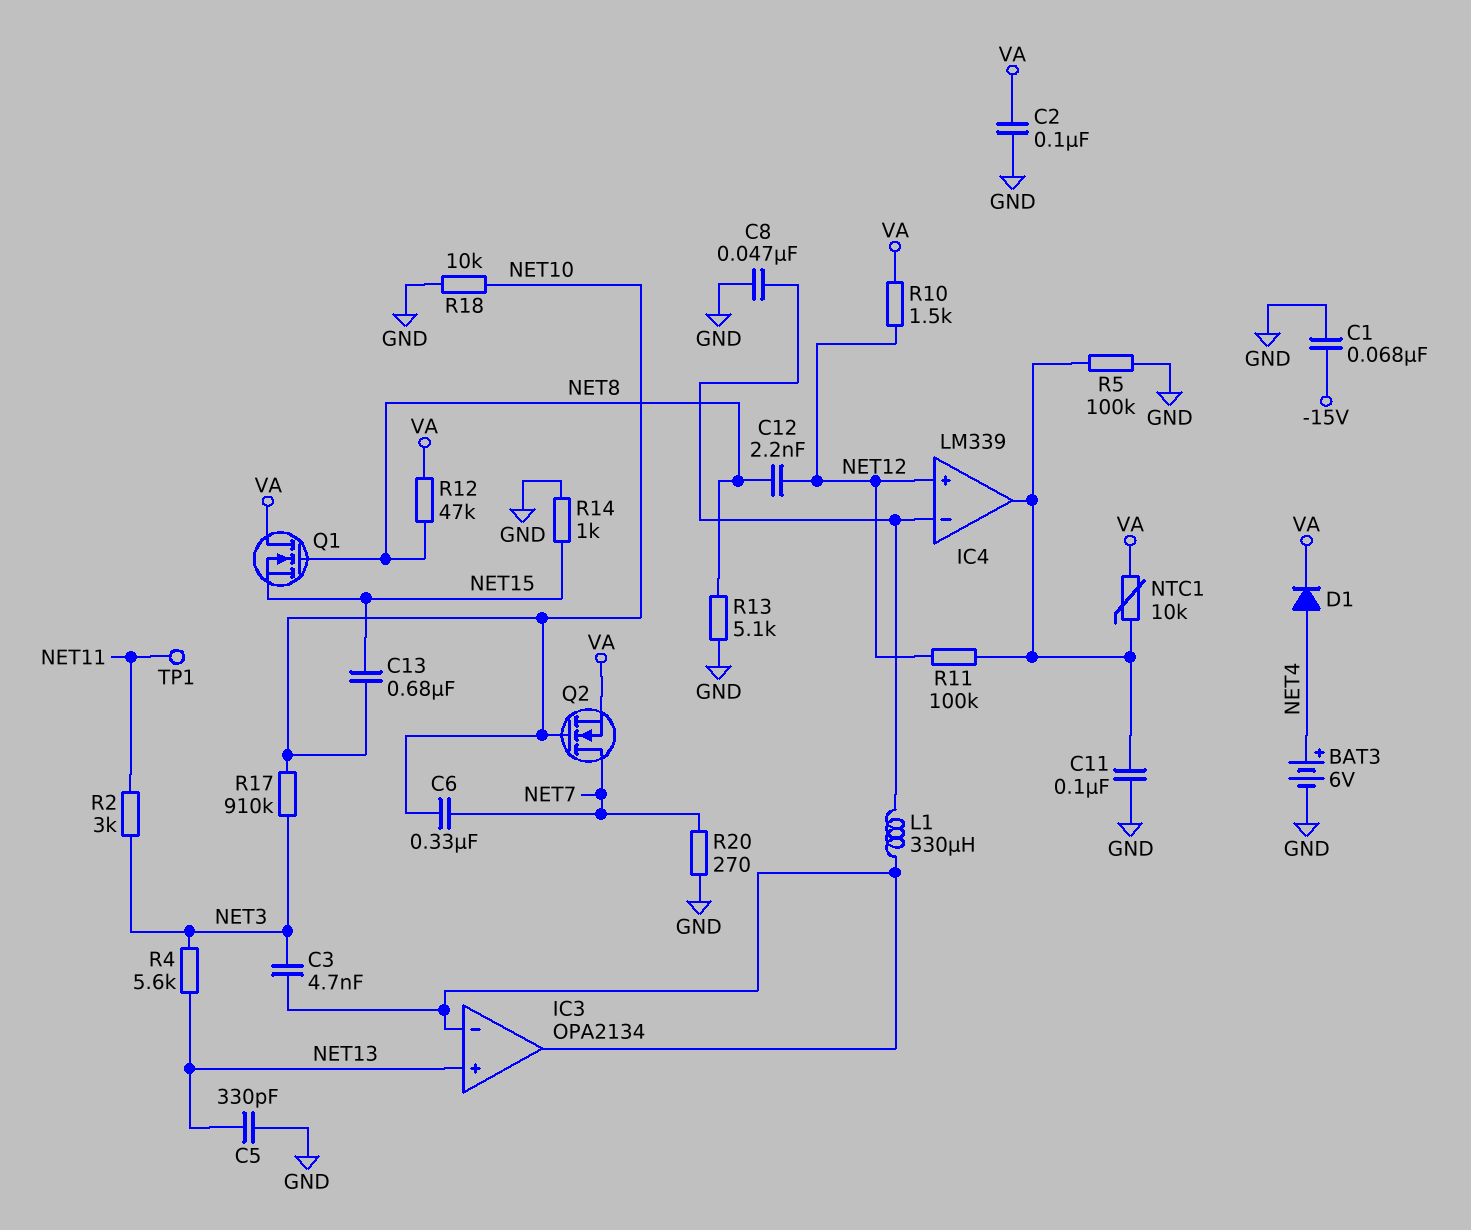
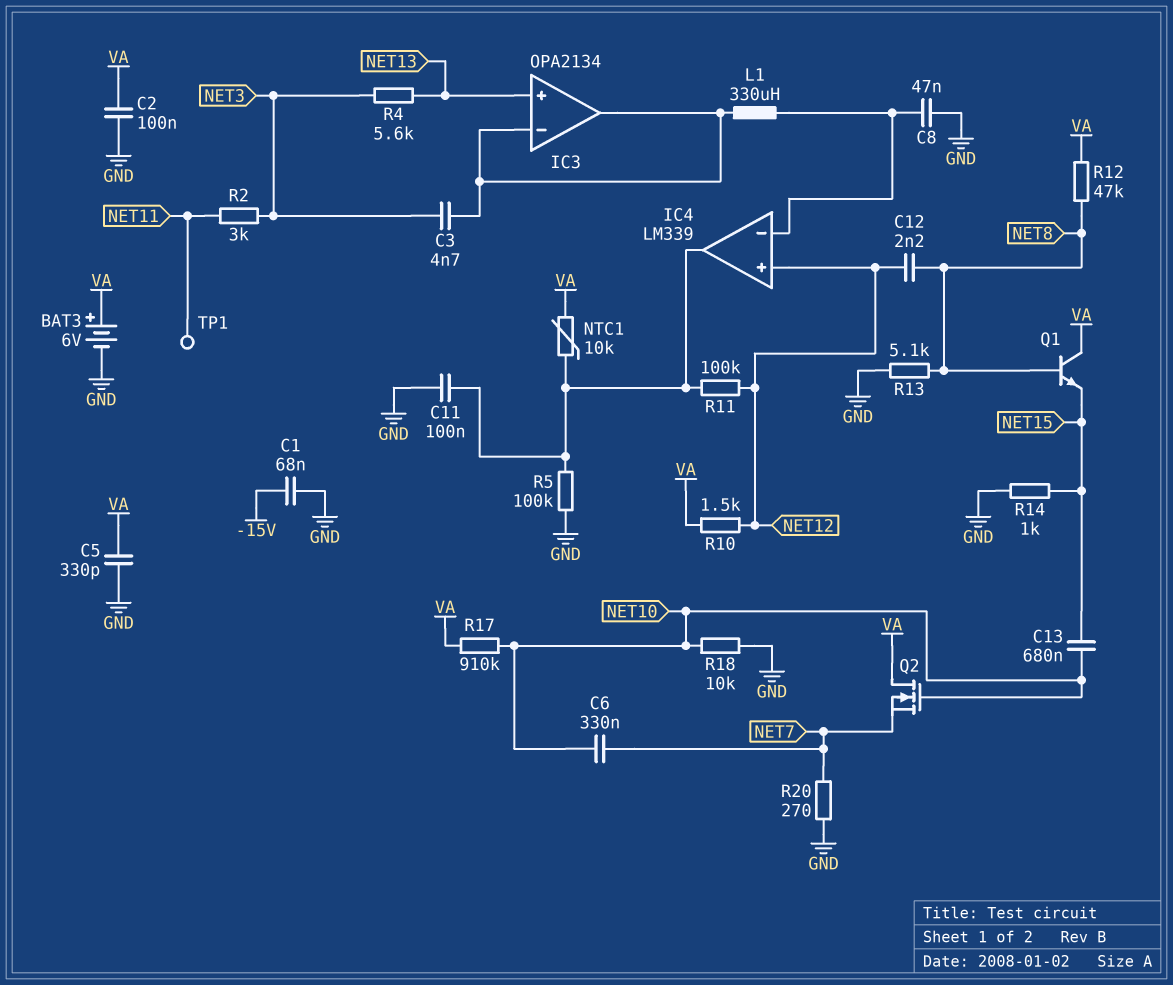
BAT3: 6V (plus NET4, minus GND) -> 6V (plus VA, minus GND)
C5: 330pF (GND, NET13) -> 330pF (GND, VA)
D1: diode (A NET4, K VA) -> none
Q1: NMOS (G NET8, D VA, S NET15) -> NPN (B NET8, C VA, E NET15)
Q2: NMOS (G NET10, D NET7, S VA) -> NMOS (G NET10, D VA, S NET7)
R17: 910k (NET3, NET10) -> 910k (NET10, VA)

